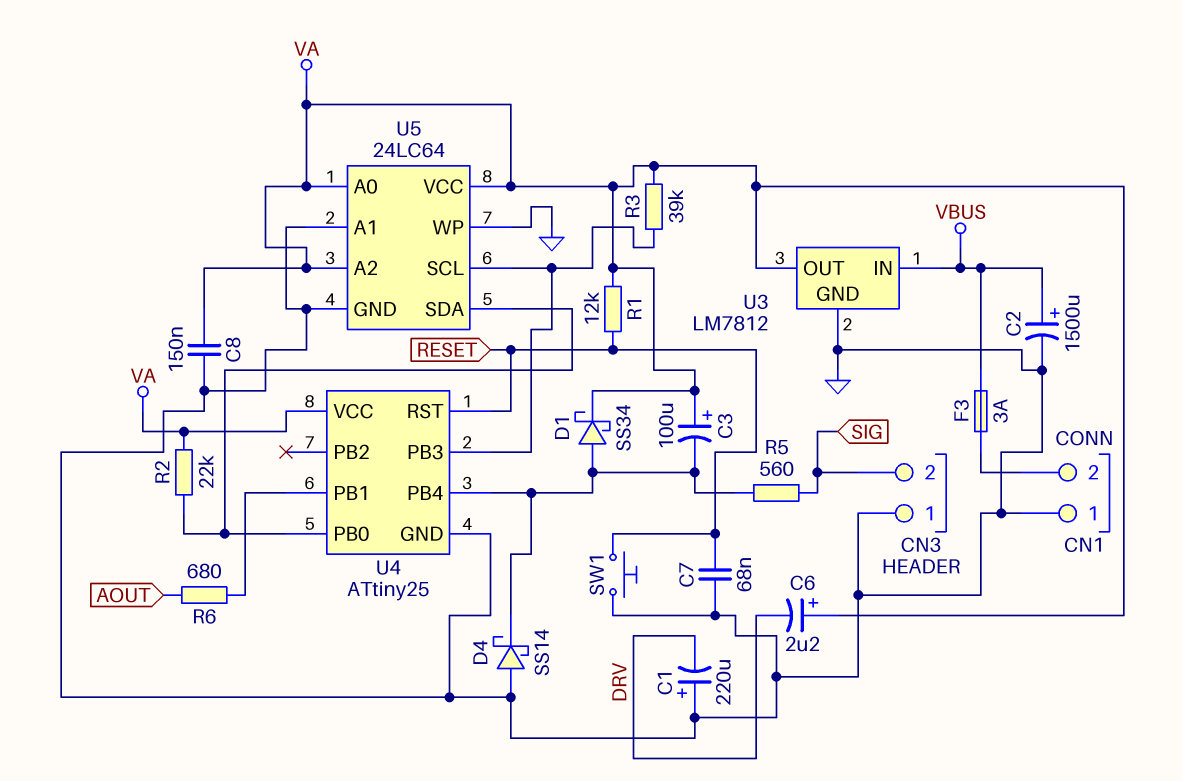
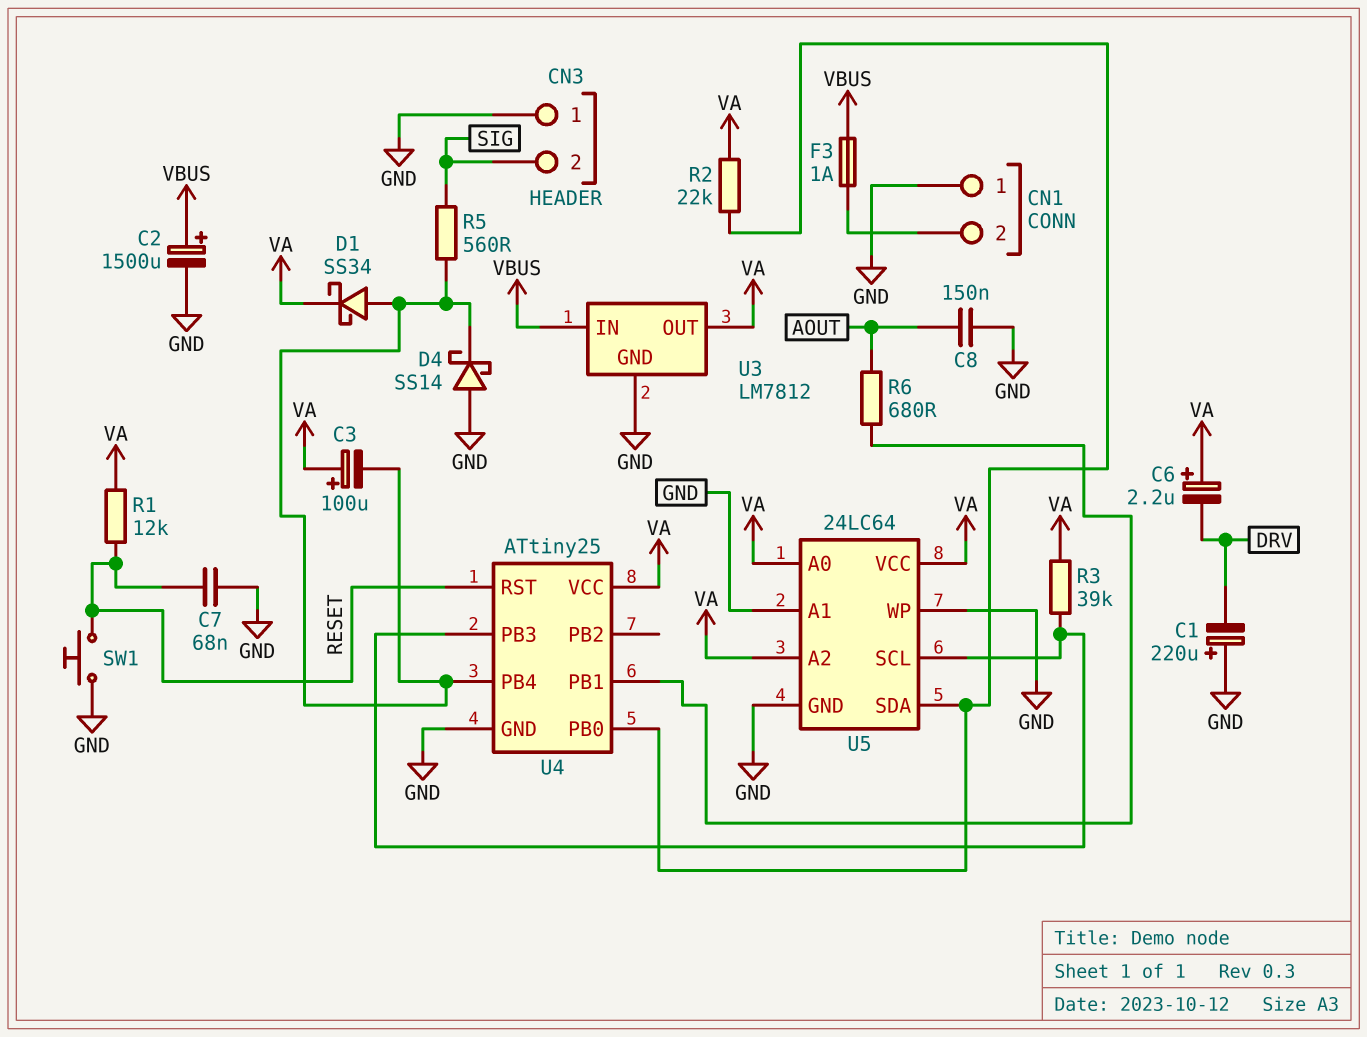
C8: 150nF (GND, VA) -> 150nF (AOUT, GND)
F3: 3A (CN1/2, VBUS) -> 1A (CN1/2, VBUS)

